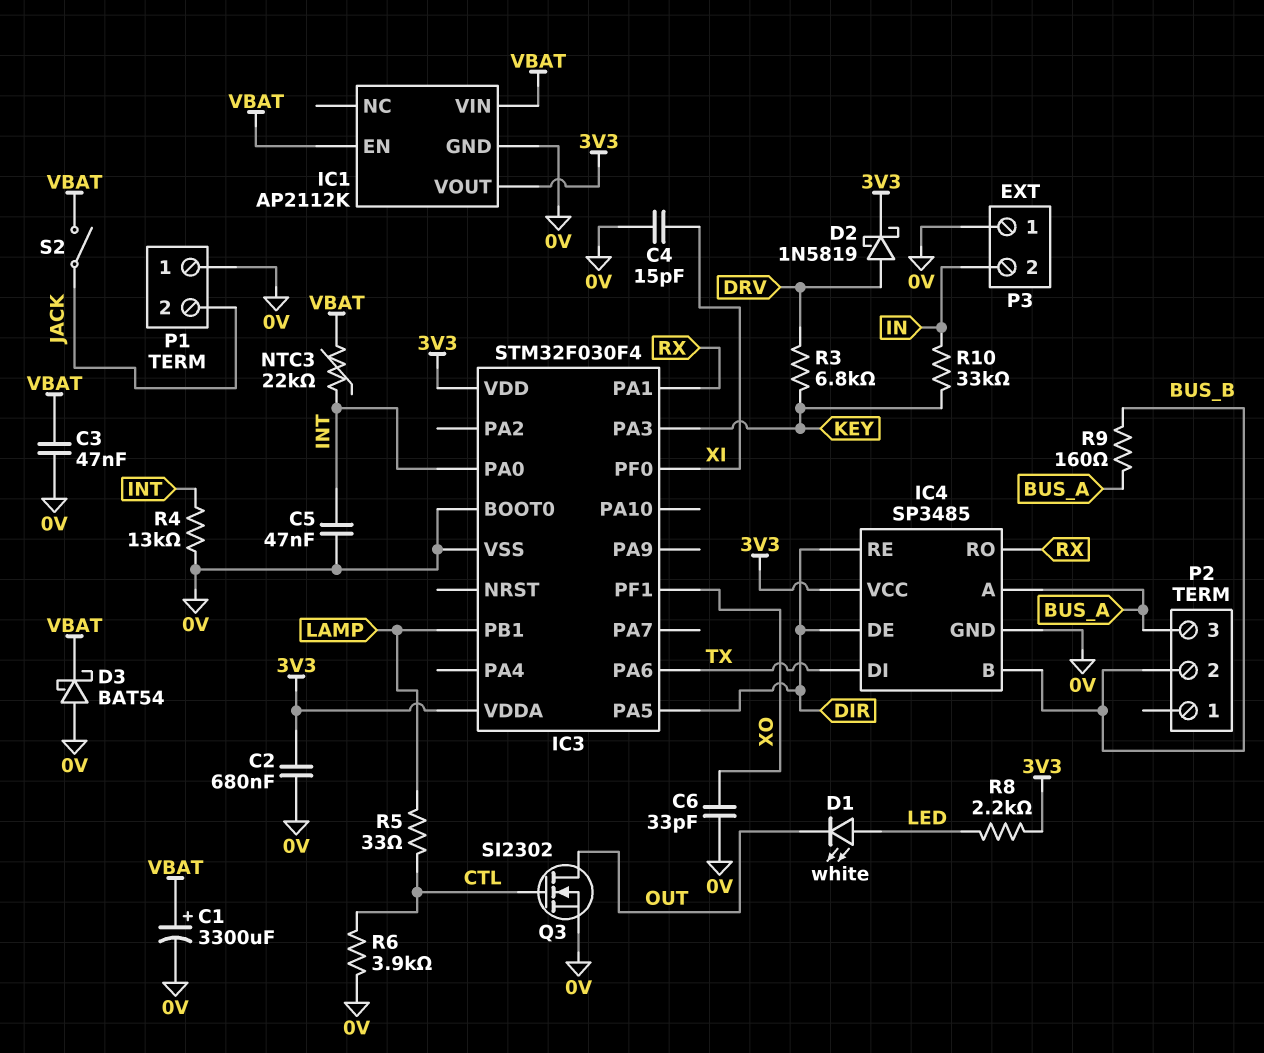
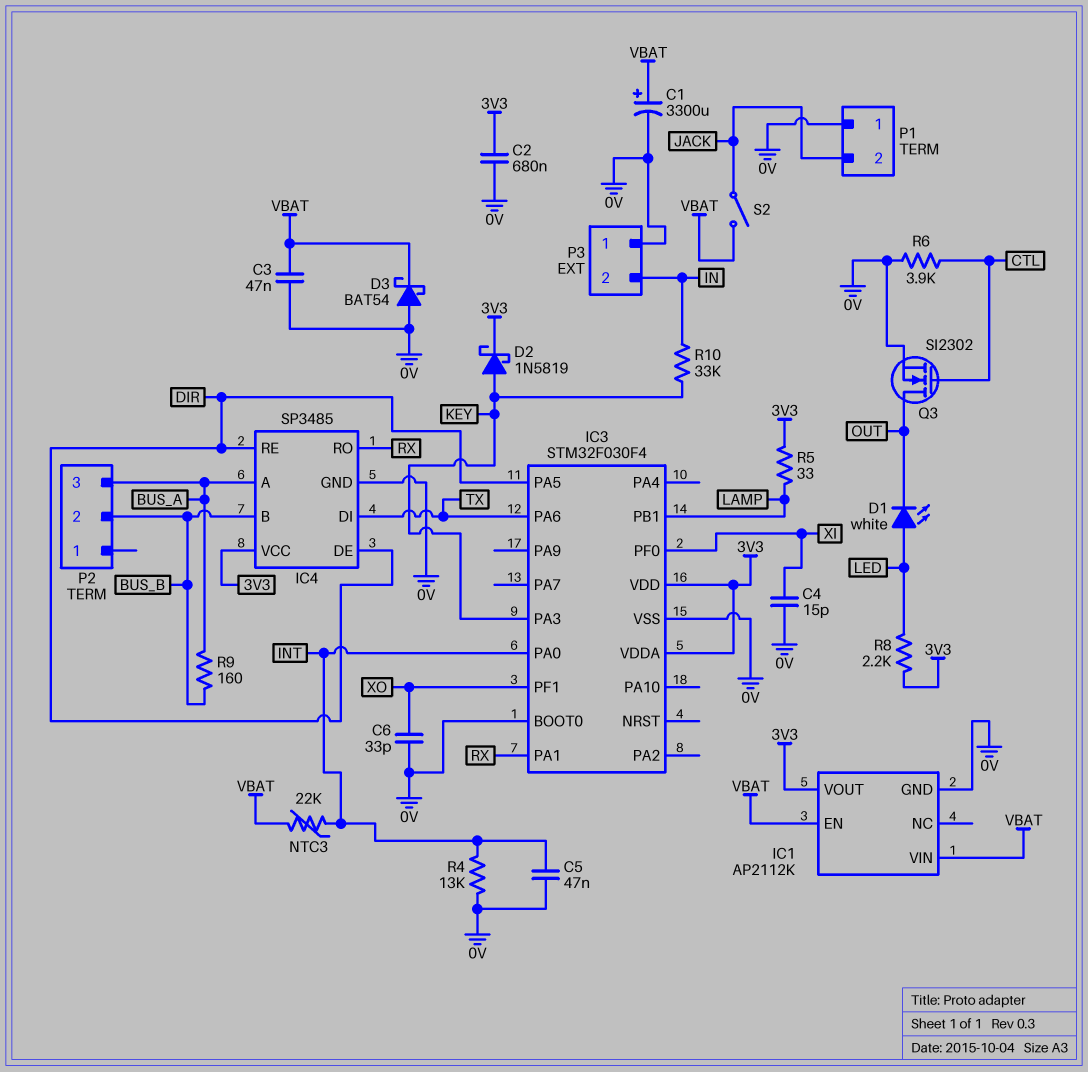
D2: schottky 1N5819 (A DRV, K 3V3) -> schottky 1N5819 (A KEY, K 3V3)
R3: 6.8k (DRV, KEY) -> none
R5: 33 (CTL, LAMP) -> 33 (3V3, LAMP)

